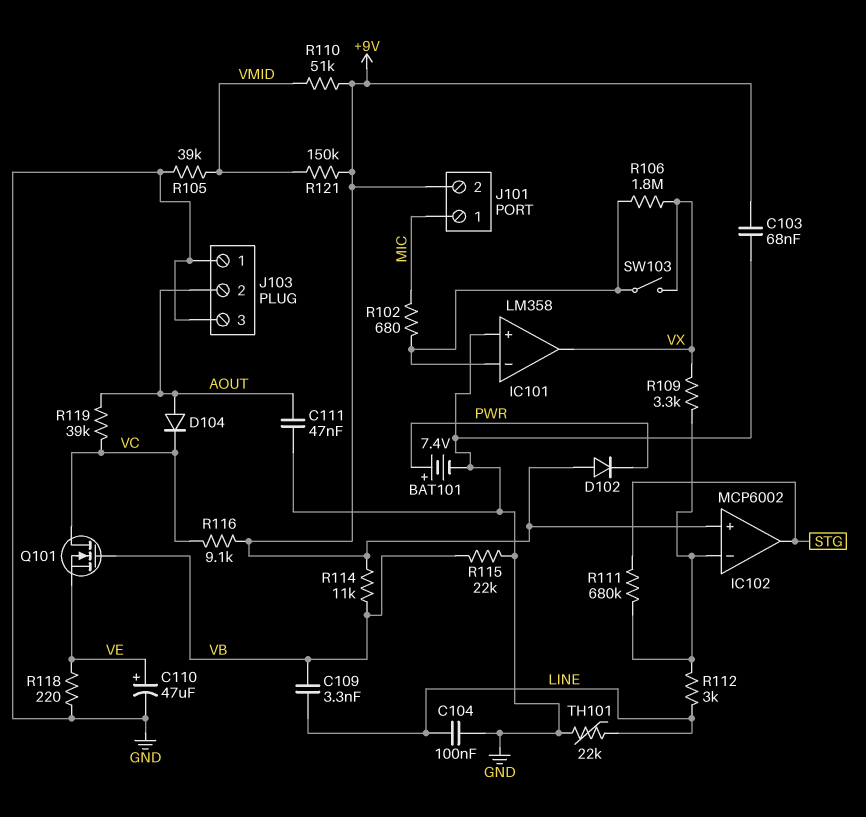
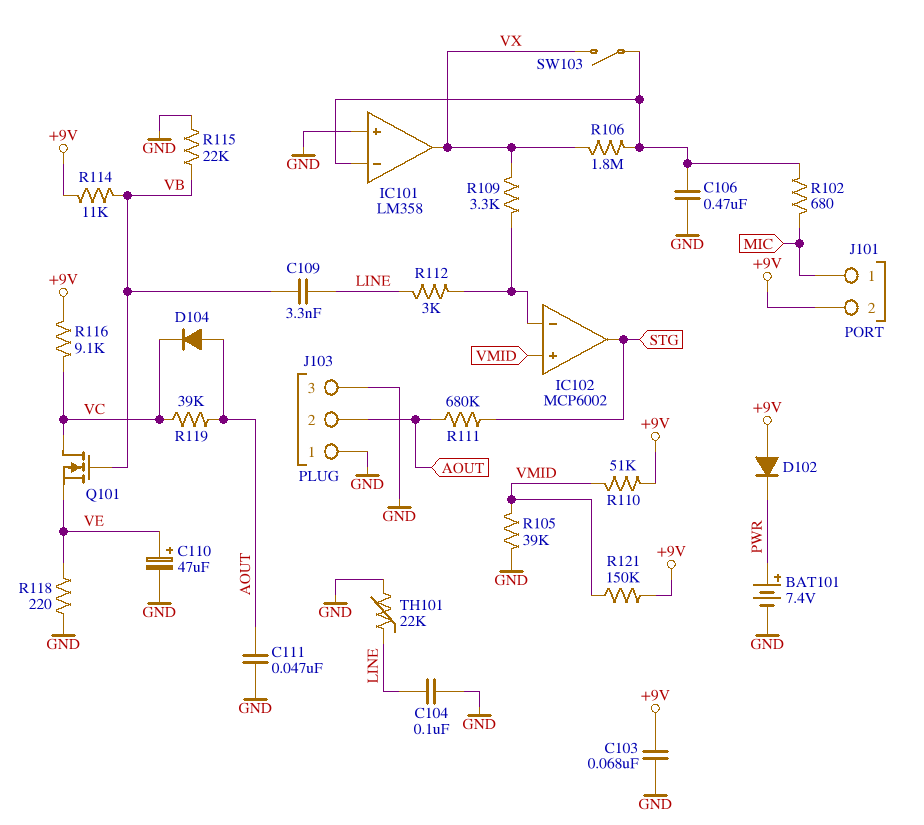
C106: none -> 470nF (GND, IC101/in-)
IC102 pin in+: +9V -> VMID
R111: 680k (IC102/in-, STG) -> 680k (AOUT, STG)

